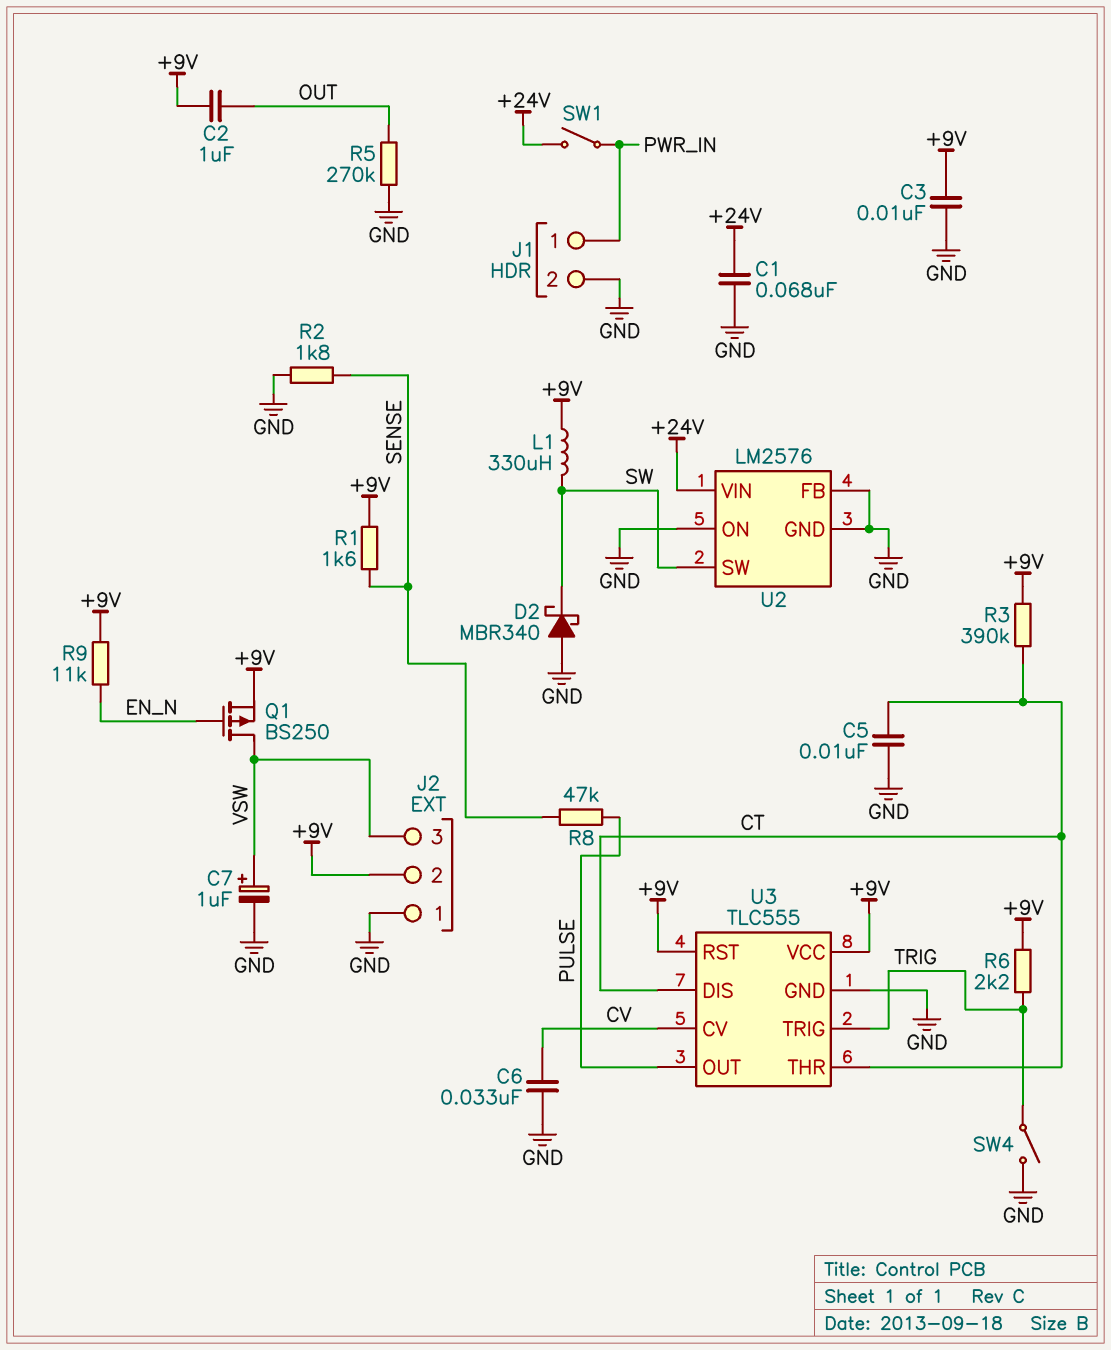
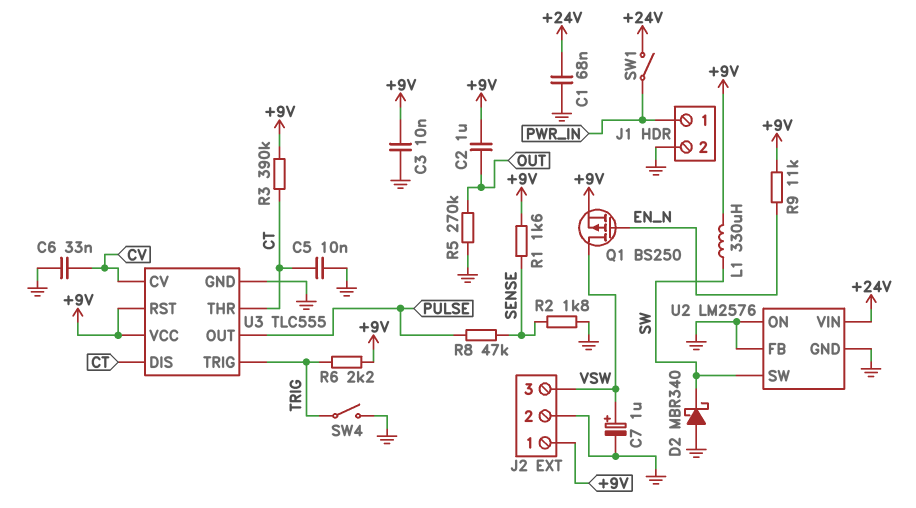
J2 pin 1: GND -> +9V
J2 pin 2: +9V -> GND

